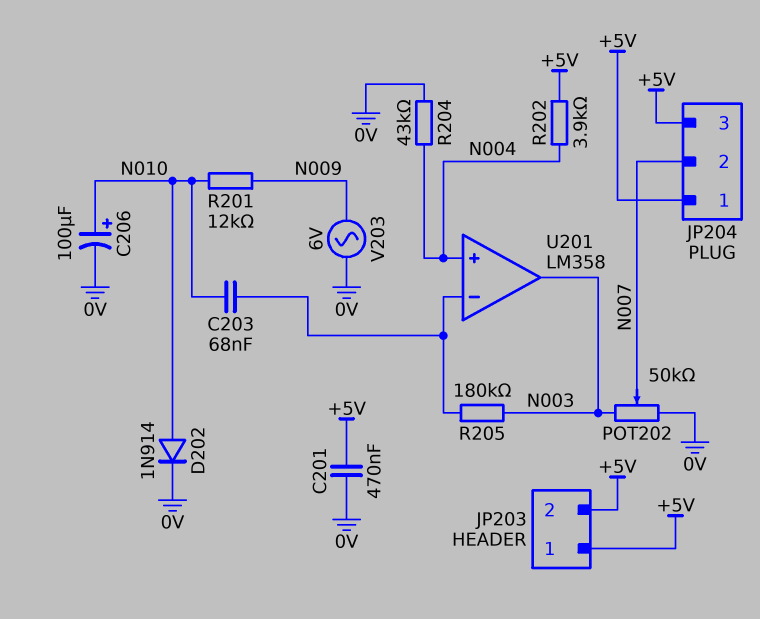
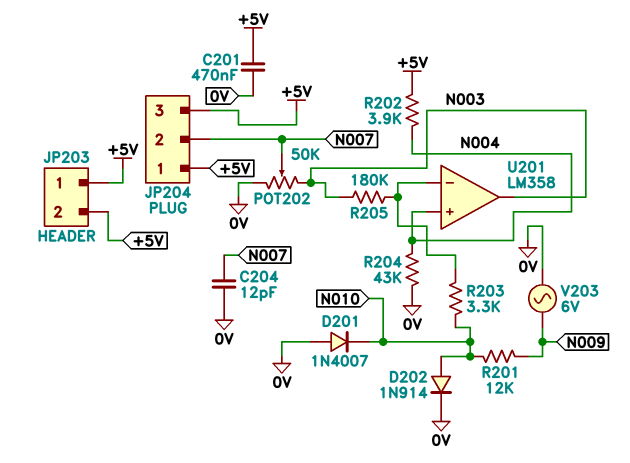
C203: 68nF (N010, U201/in-) -> none
C204: none -> 12pF (0V, N007)
C206: 100uF (plus N010, minus 0V) -> none
D201: none -> diode 1N4007 (A 0V, K N010)
R203: none -> 3.3k (N010, U201/in-)

